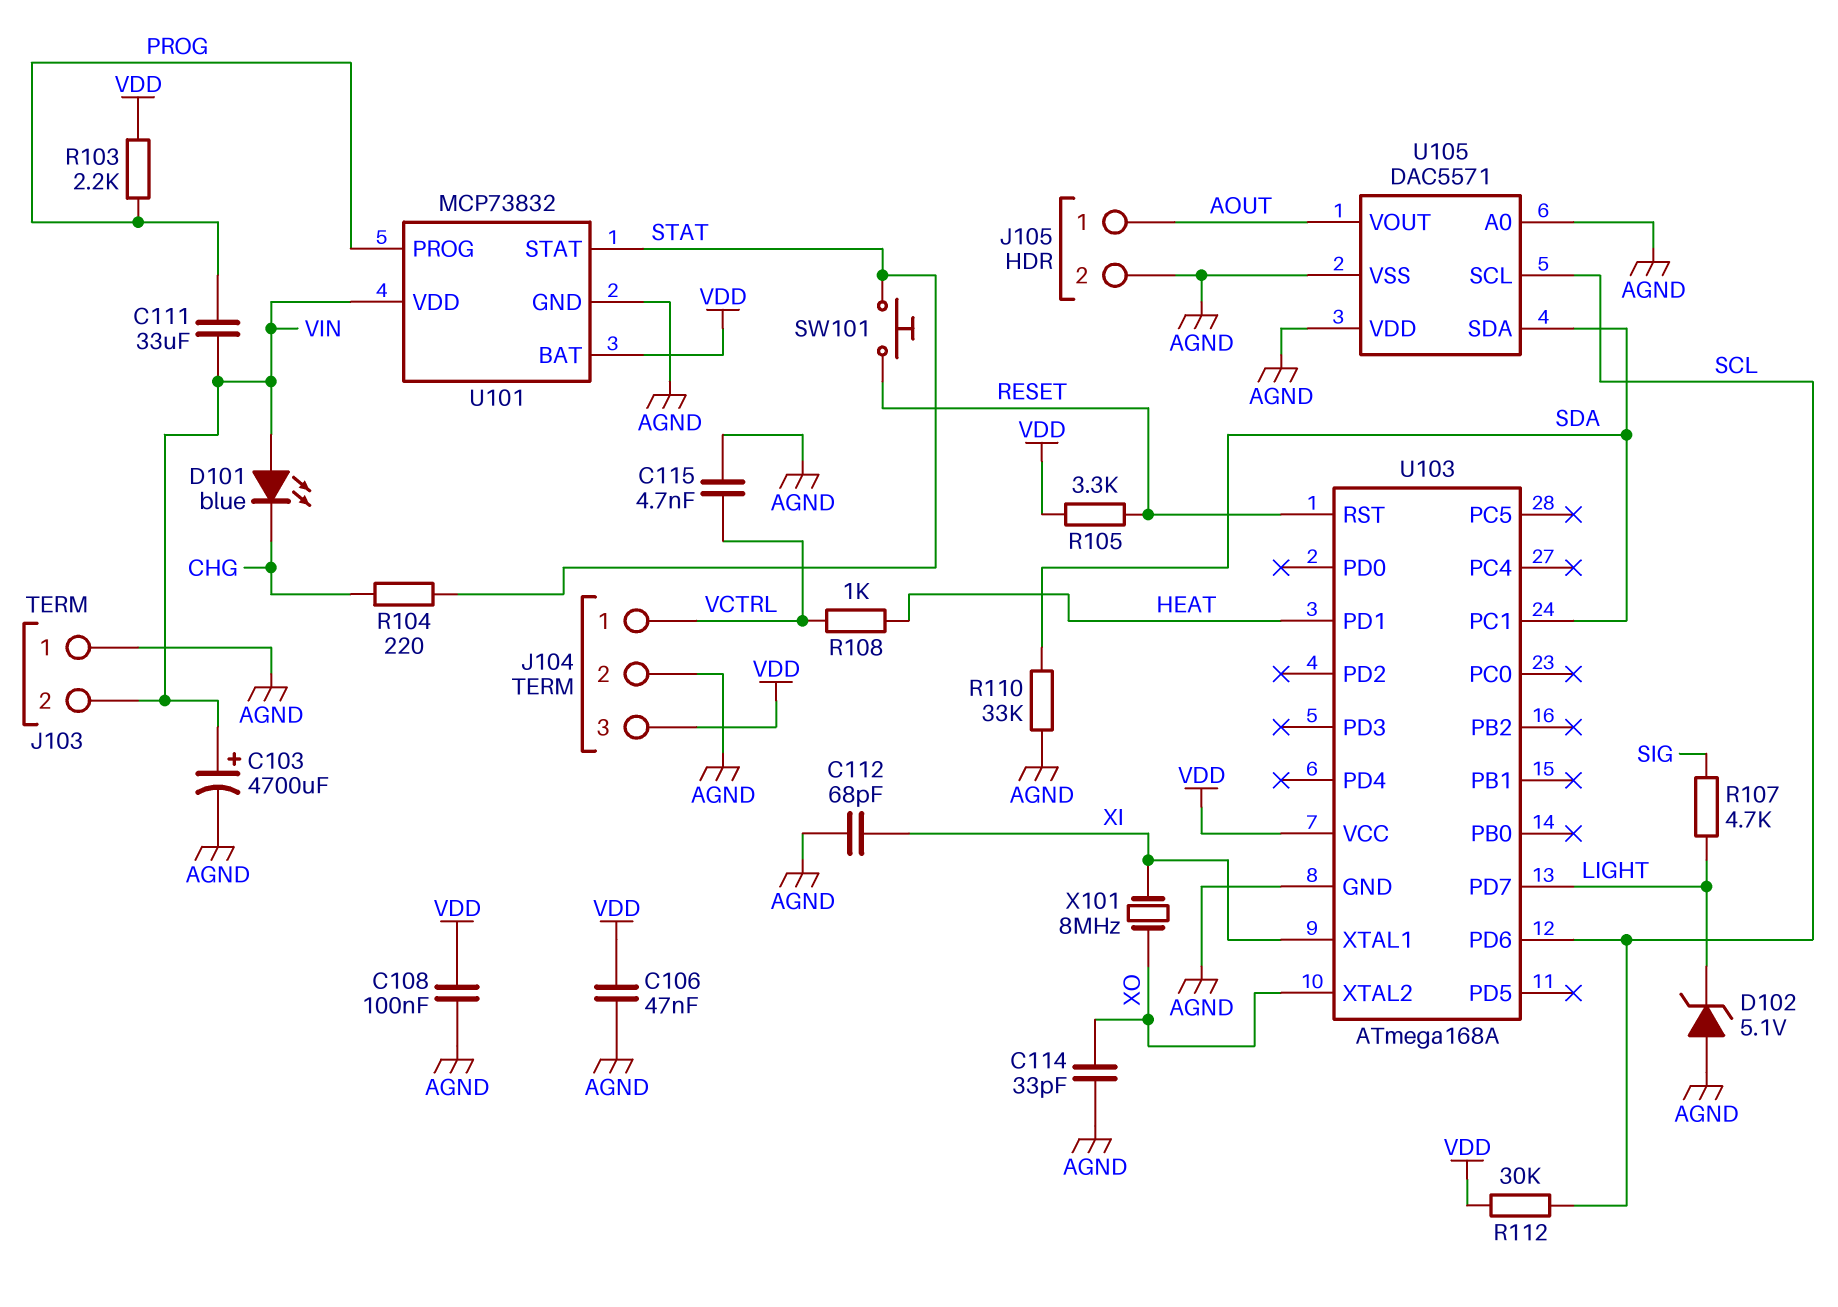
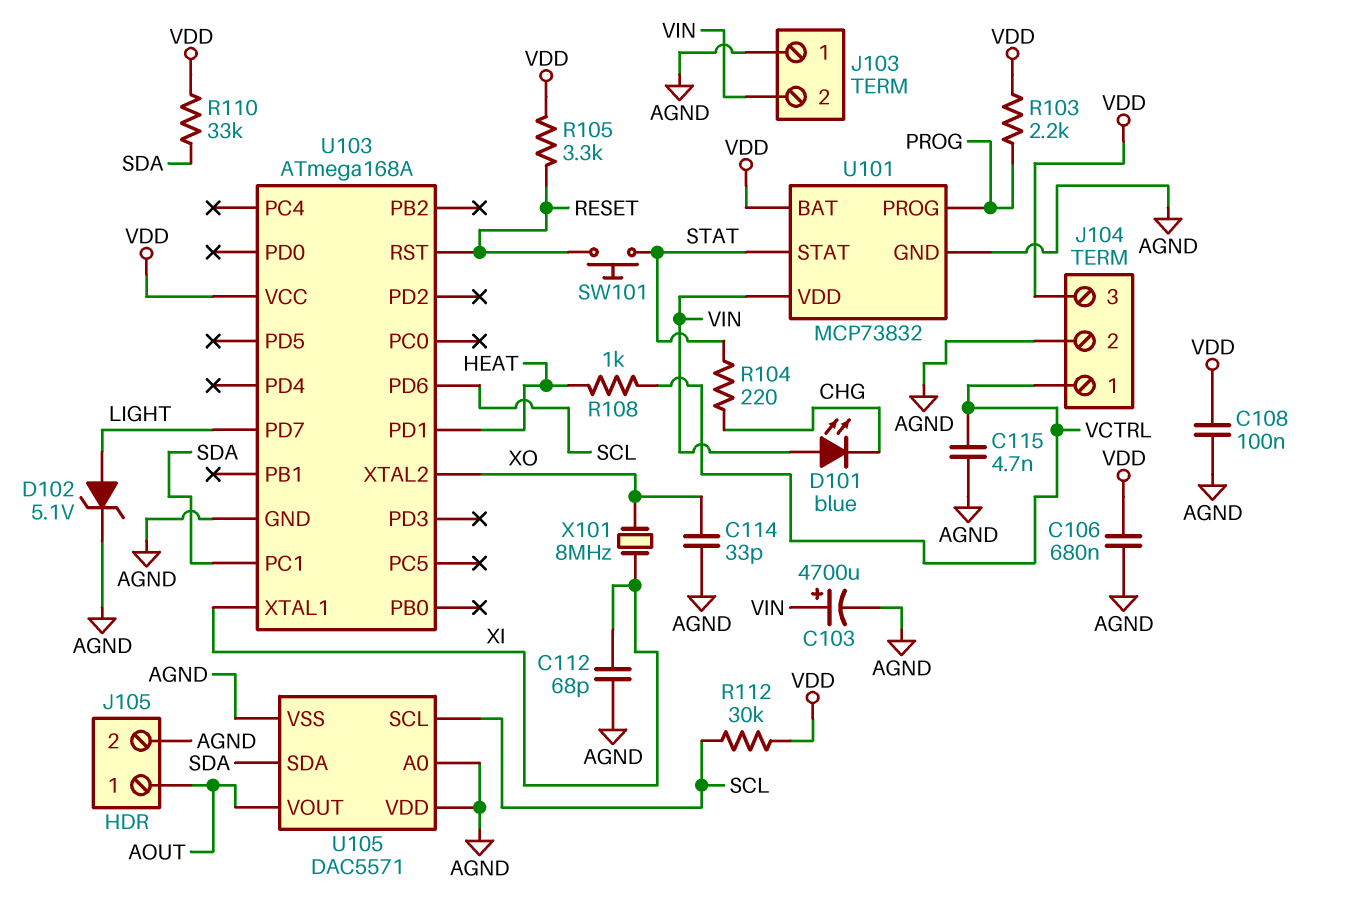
C106: 47nF (AGND, VDD) -> 680nF (AGND, VDD)
C111: 33uF (PROG, VIN) -> none
D102: zener 5.1V (A AGND, K LIGHT) -> zener 5.1V (A LIGHT, K AGND)
R107: 4.7k (LIGHT, SIG) -> none
R110: 33k (AGND, SDA) -> 33k (SDA, VDD)

